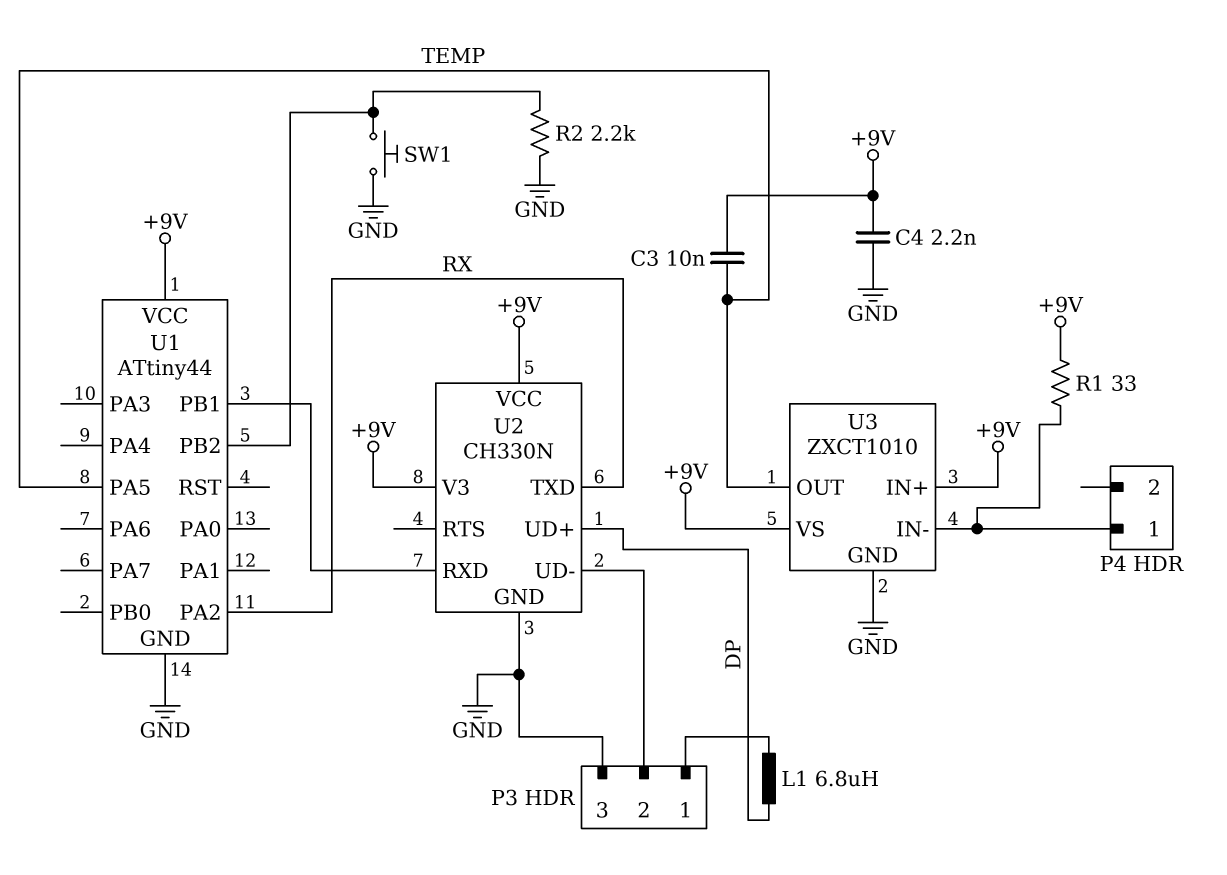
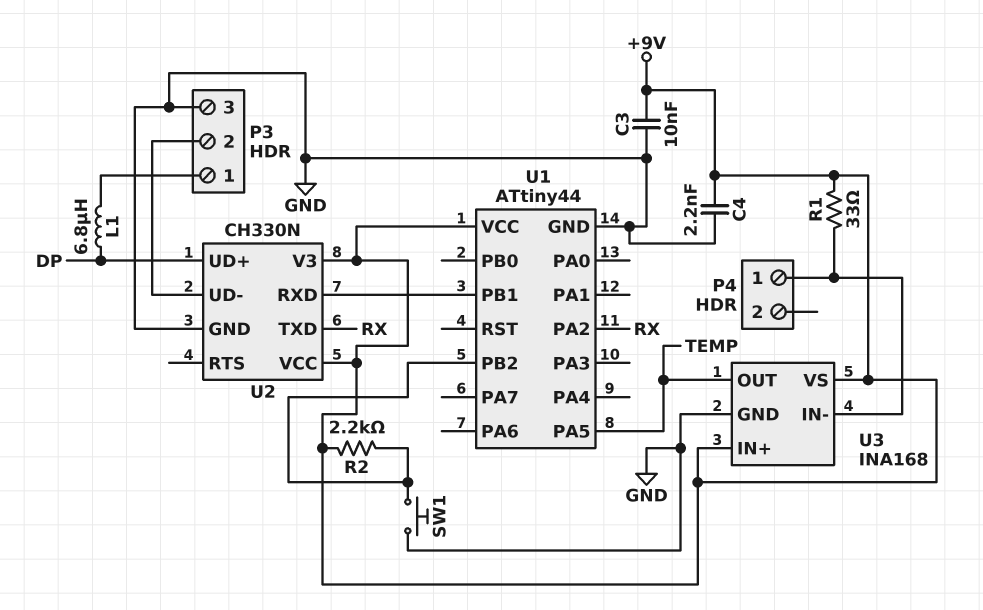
C3: 10nF (+9V, TEMP) -> 10nF (+9V, GND)
R2: 2.2k (GND, U1/PB2) -> 2.2k (+9V, U1/PB2)
U3: ZXCT1010 -> INA168

